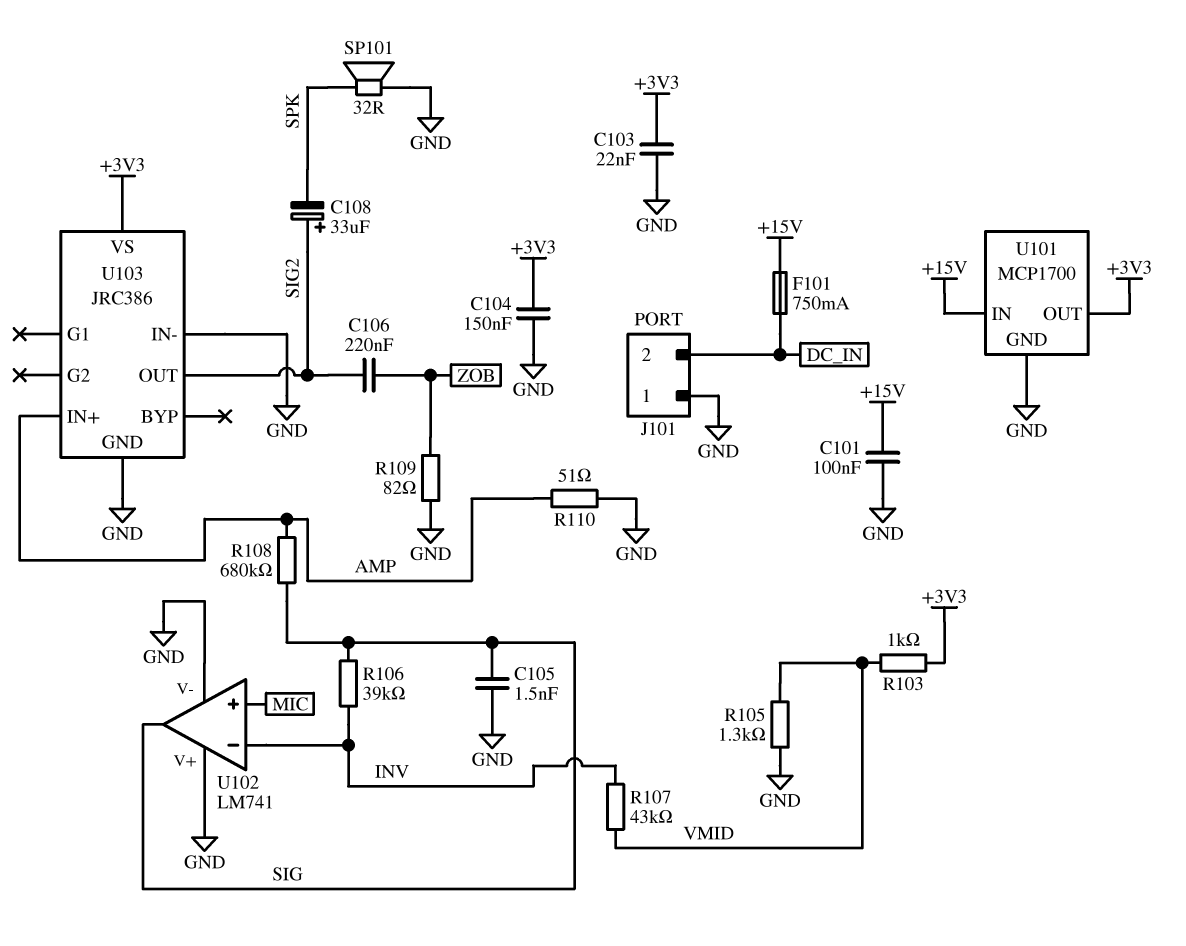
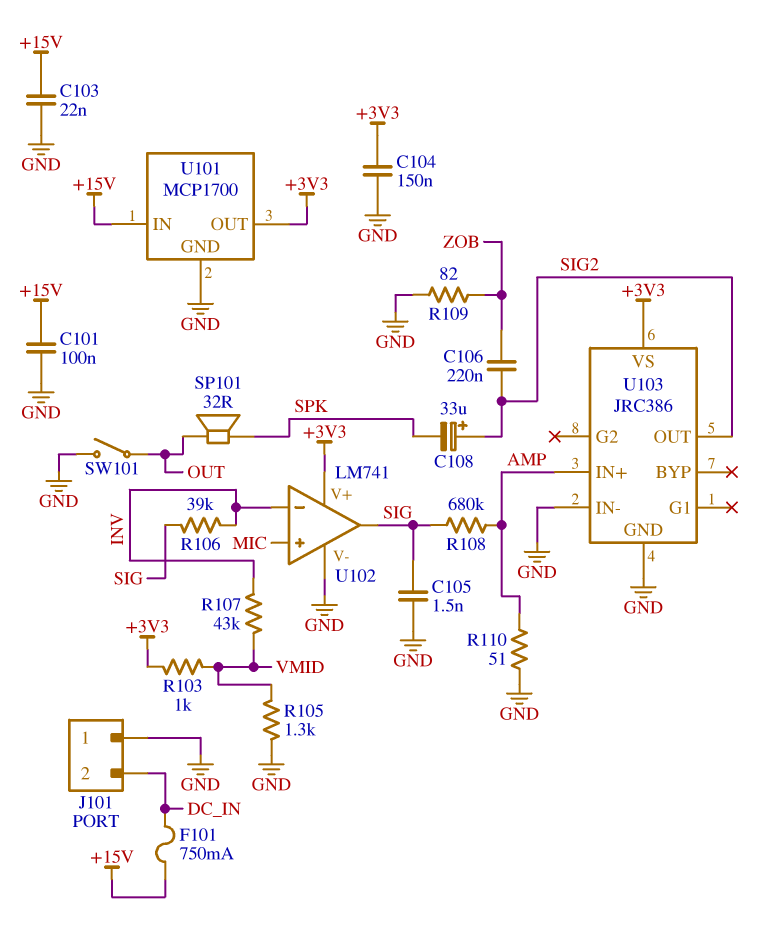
C103: 22nF (+3V3, GND) -> 22nF (+15V, GND)
SP101: speaker 32R (GND, SPK) -> speaker 32R (OUT, SPK)
SW101: none -> switch (GND, OUT)
U102 pin V+: GND -> +3V3

